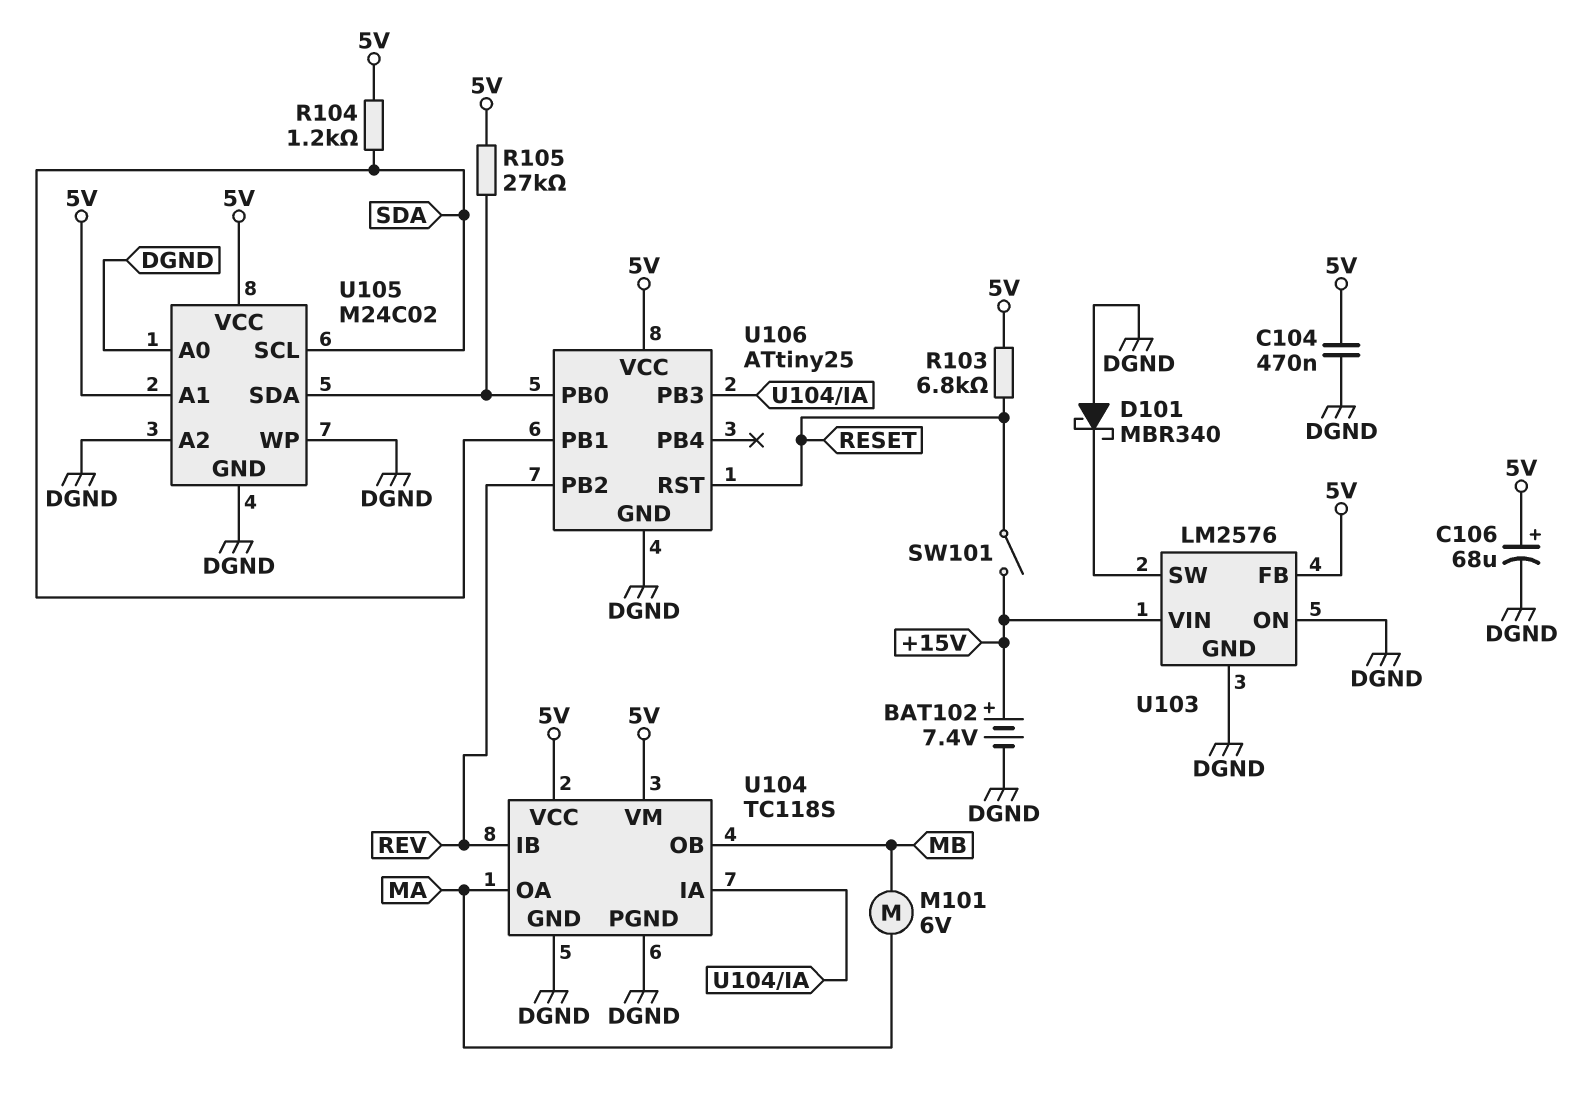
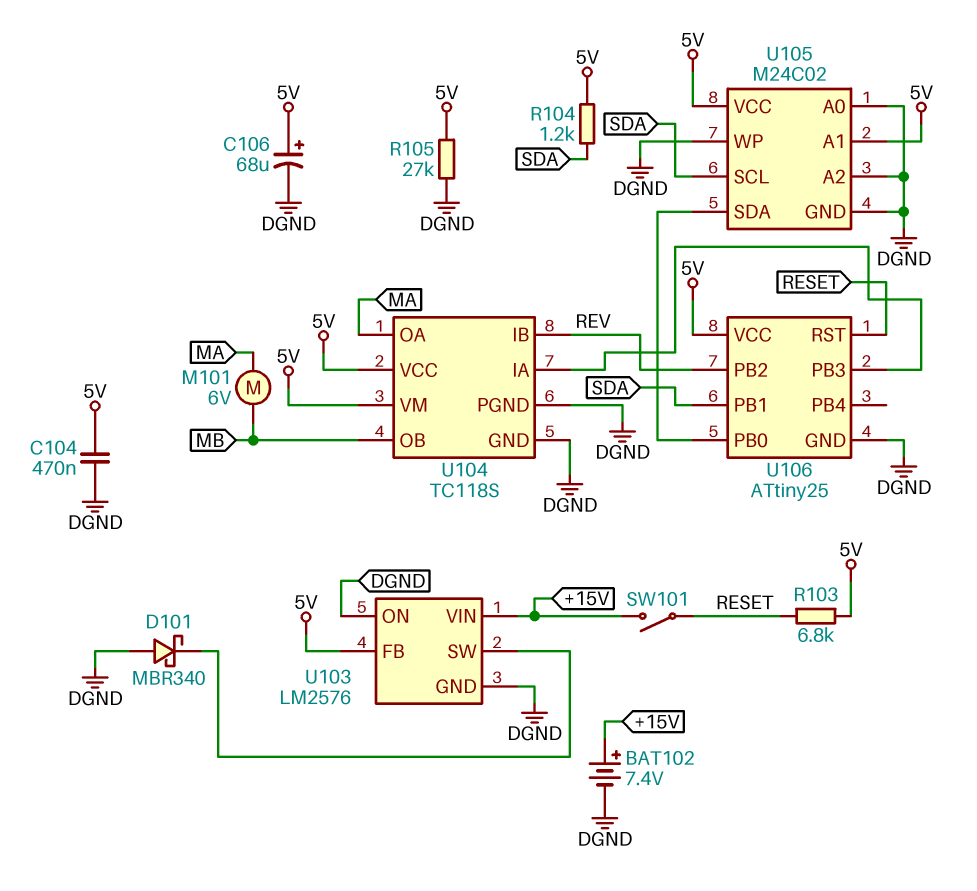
R105: 27k (5V, U105/SDA) -> 27k (5V, DGND)

